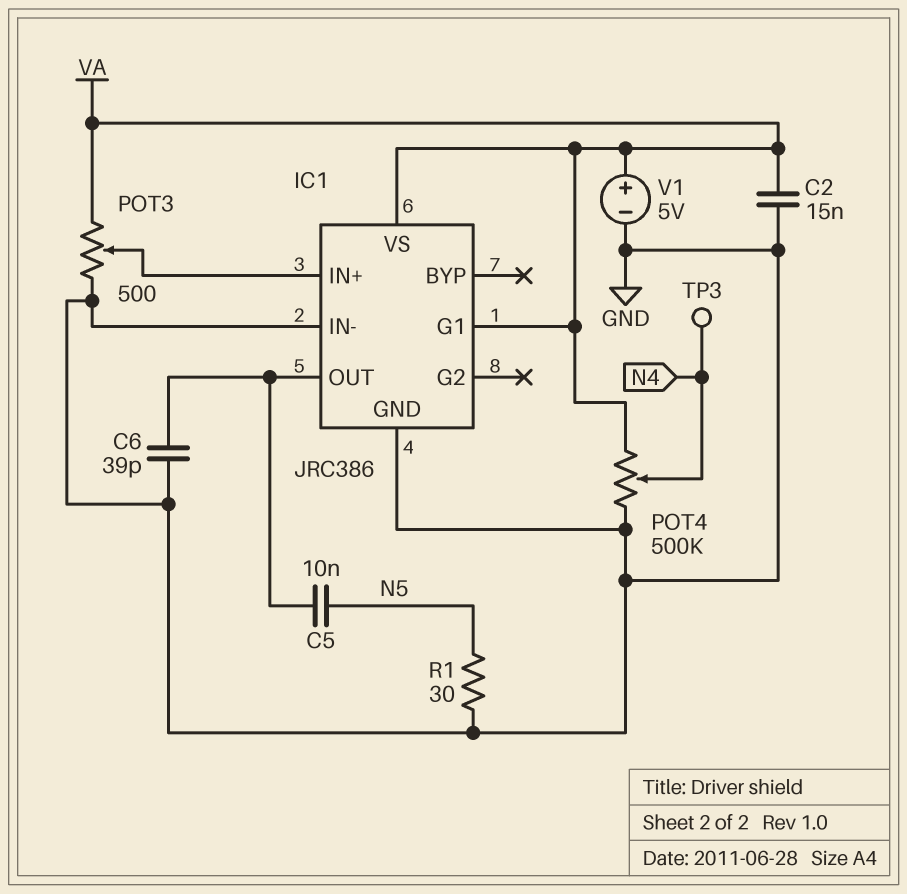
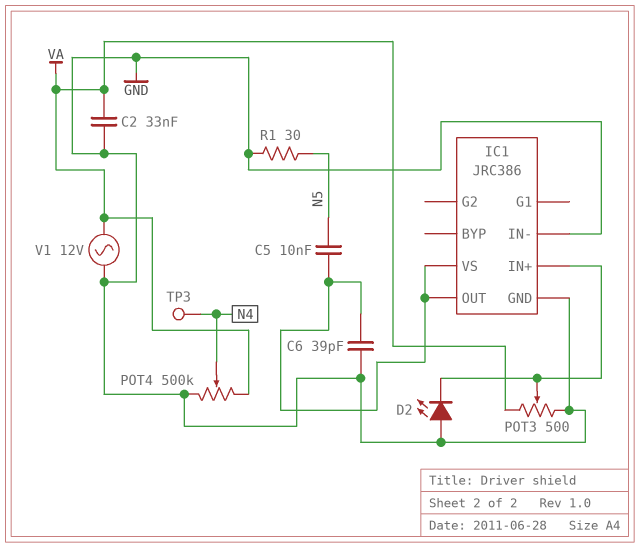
C2: 15nF (GND, VA) -> 33nF (GND, VA)
D2: none -> LED (A GND, K IC1/IN+)
IC1 pin G1: VA -> none
IC1 pin VS: VA -> IC1/OUT
V1: 5V (plus VA, minus GND) -> AC 12V (GND, VA)

